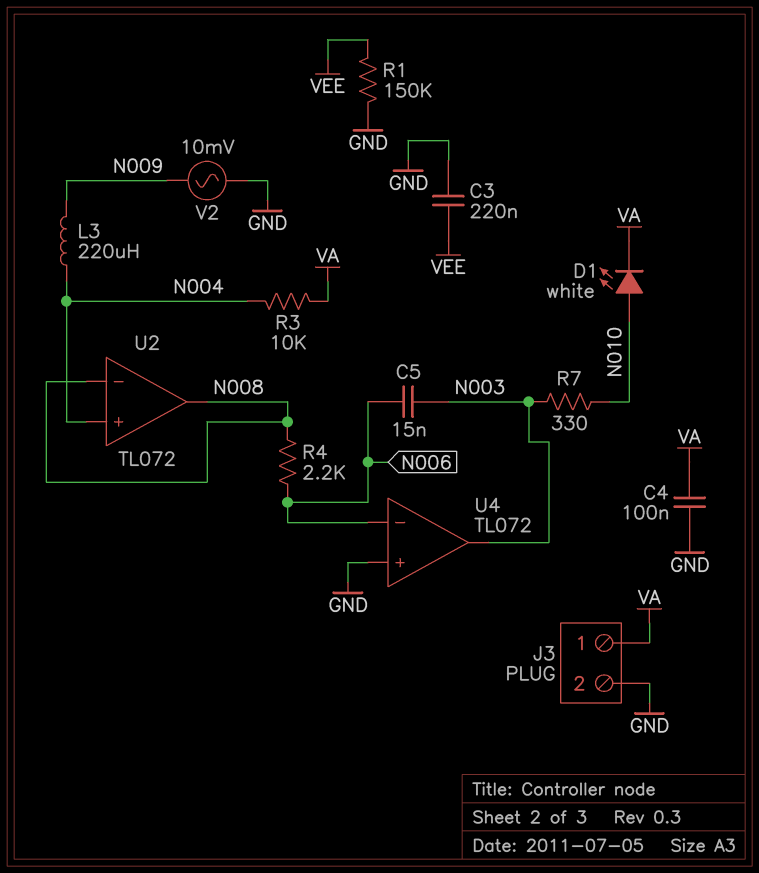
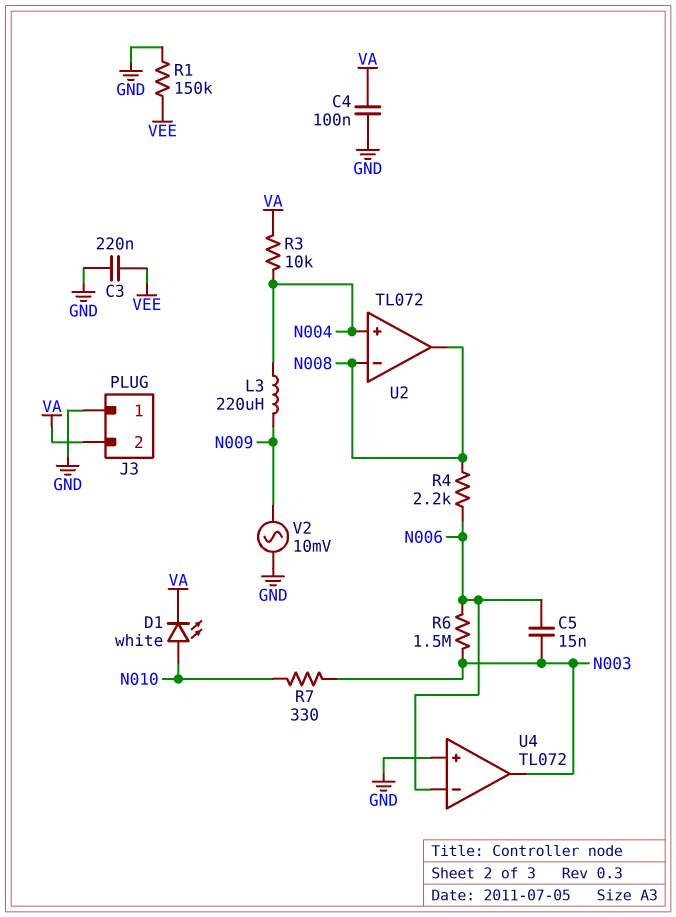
J3 pin 1: VA -> GND
J3 pin 2: GND -> VA
R6: none -> 1.5M (N003, N006)

